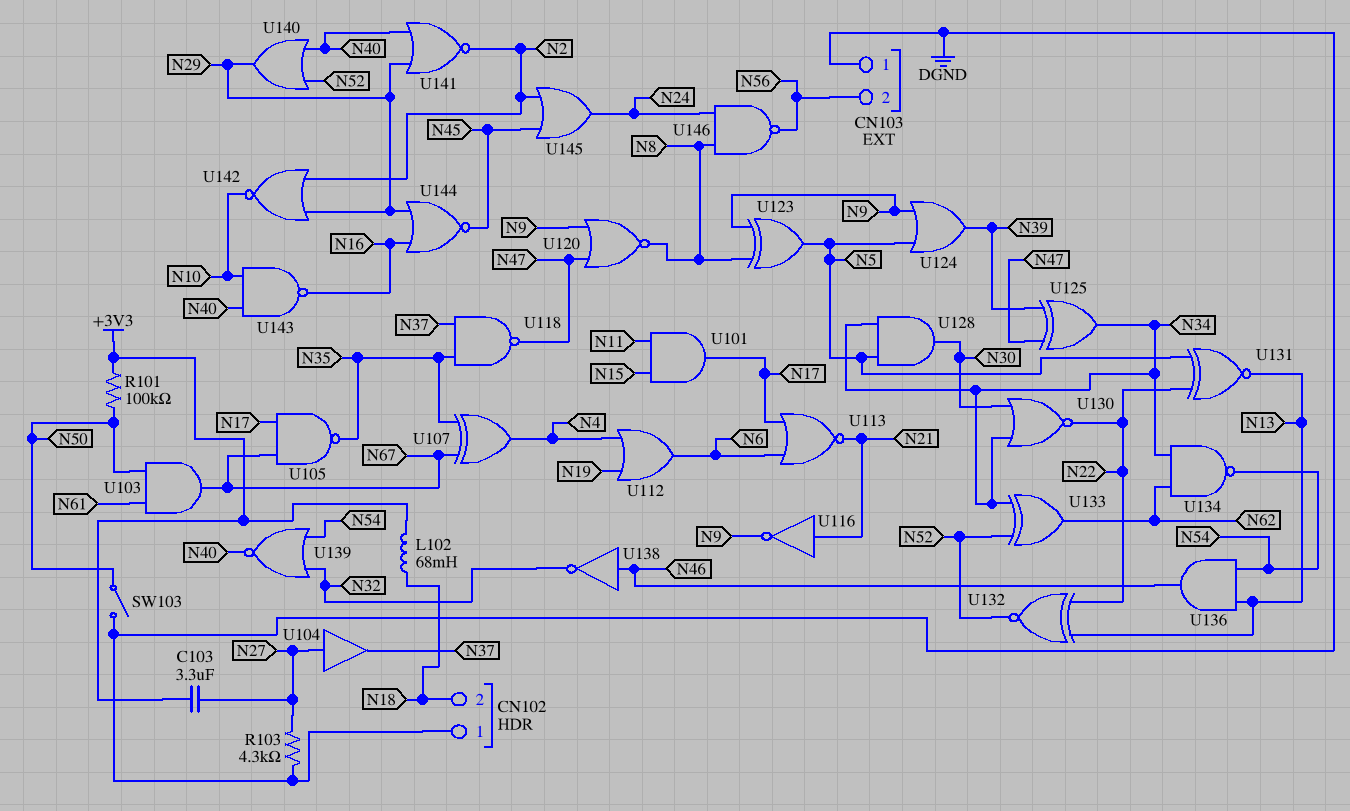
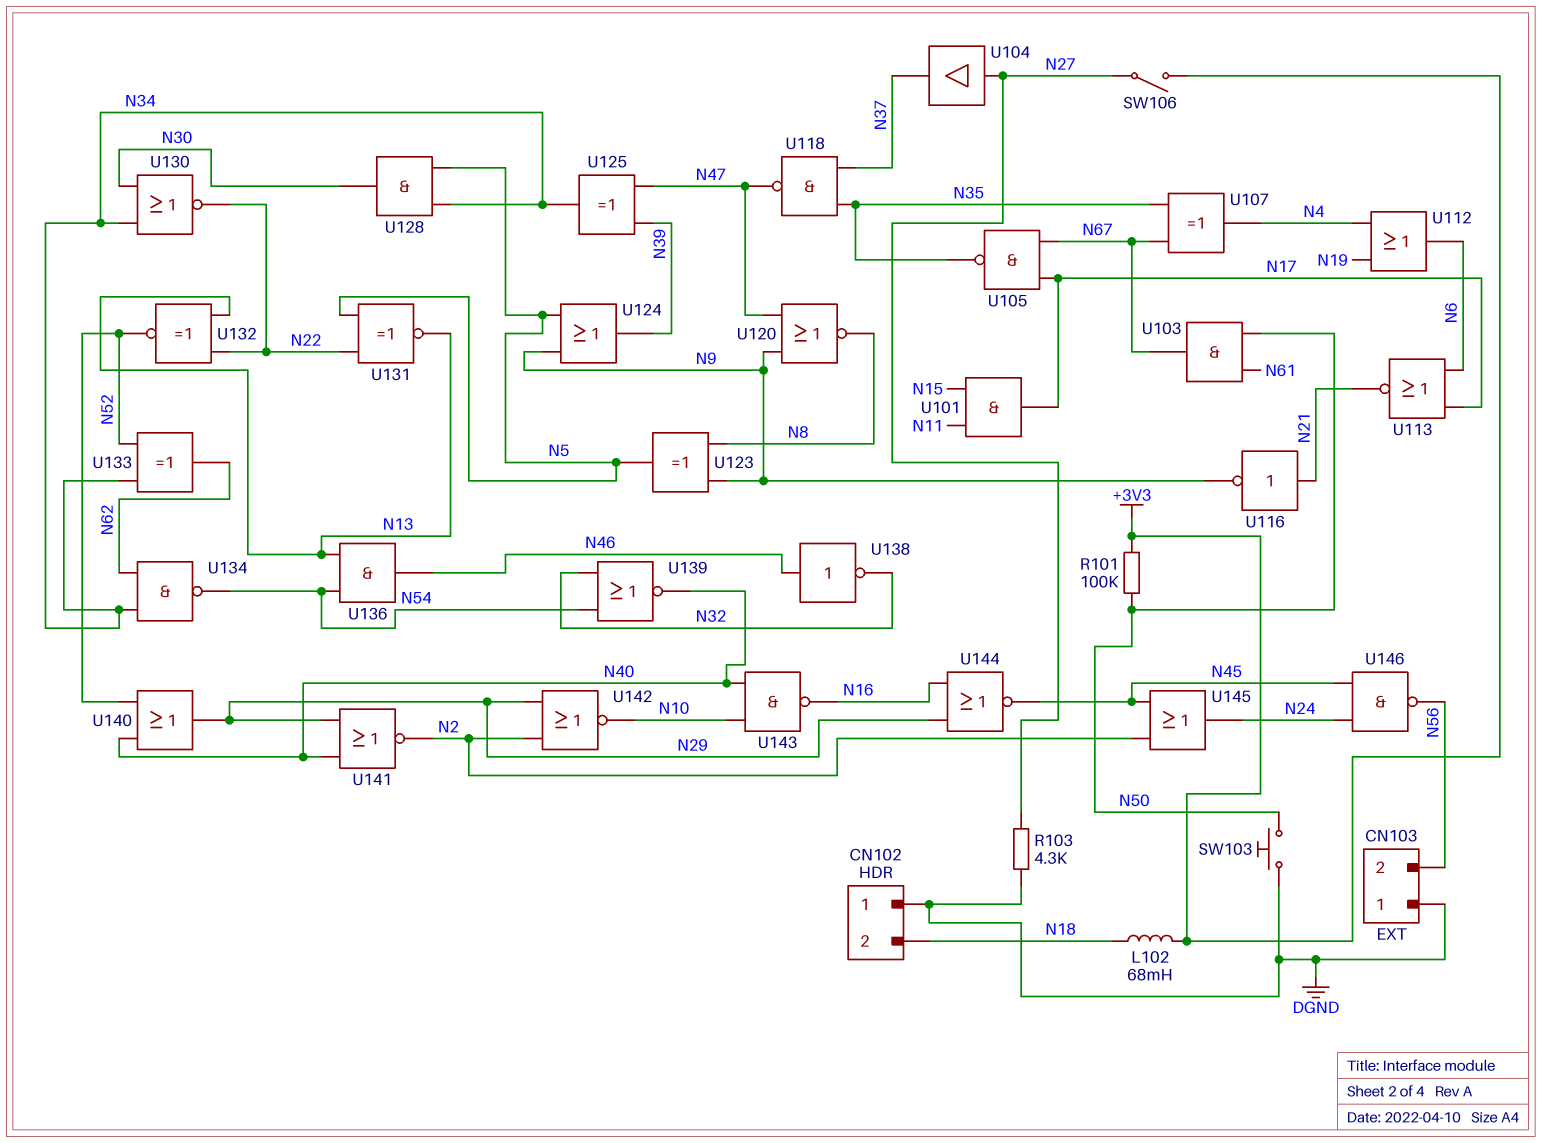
C103: 3.3uF (+3V3, N27) -> none
SW103: switch (DGND, N50) -> button (DGND, N50)
SW106: none -> switch (+3V3, N27)
U146: NAND (in N8, in N24, out N56) -> NAND (in N24, in N45, out N56)

